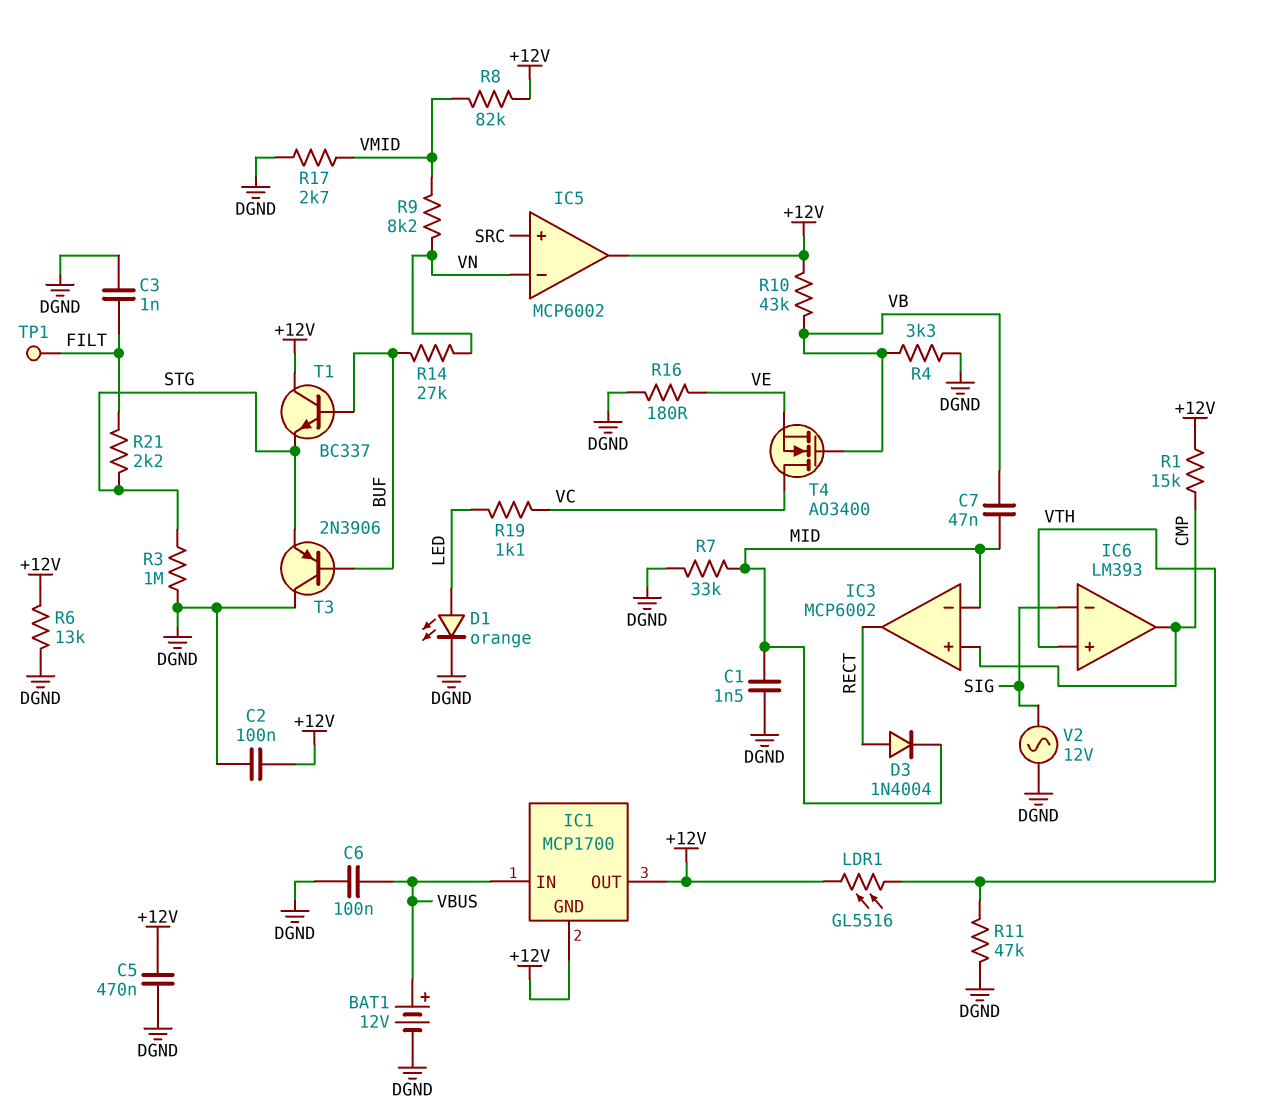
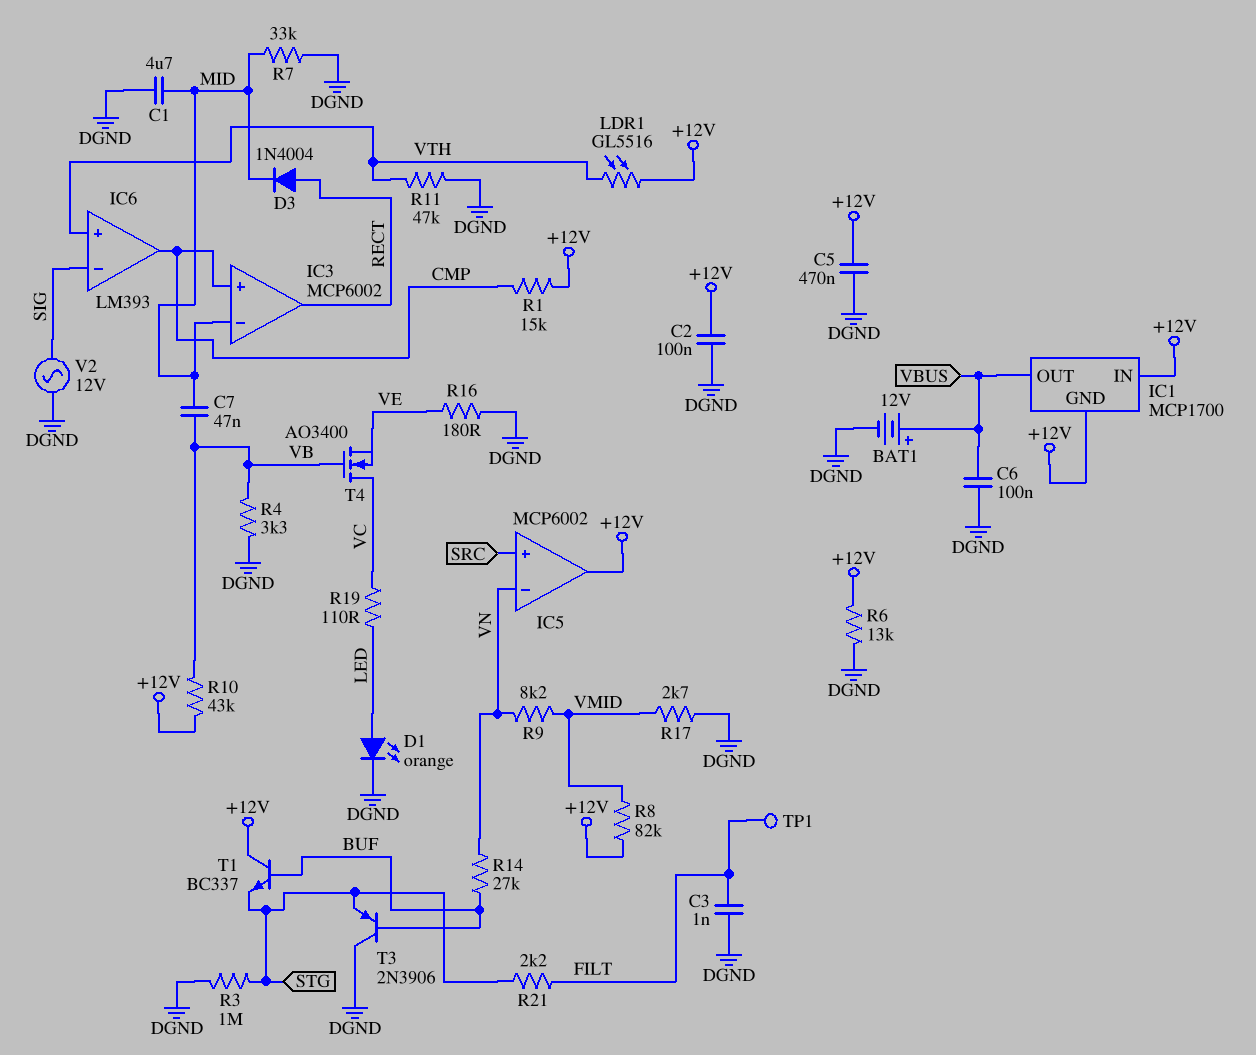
C1: 1.5nF (DGND, MID) -> 4.7uF (DGND, MID)
IC1 pin IN: VBUS -> +12V
IC1 pin OUT: +12V -> VBUS
R19: 1.1k (LED, VC) -> 110 (LED, VC)

